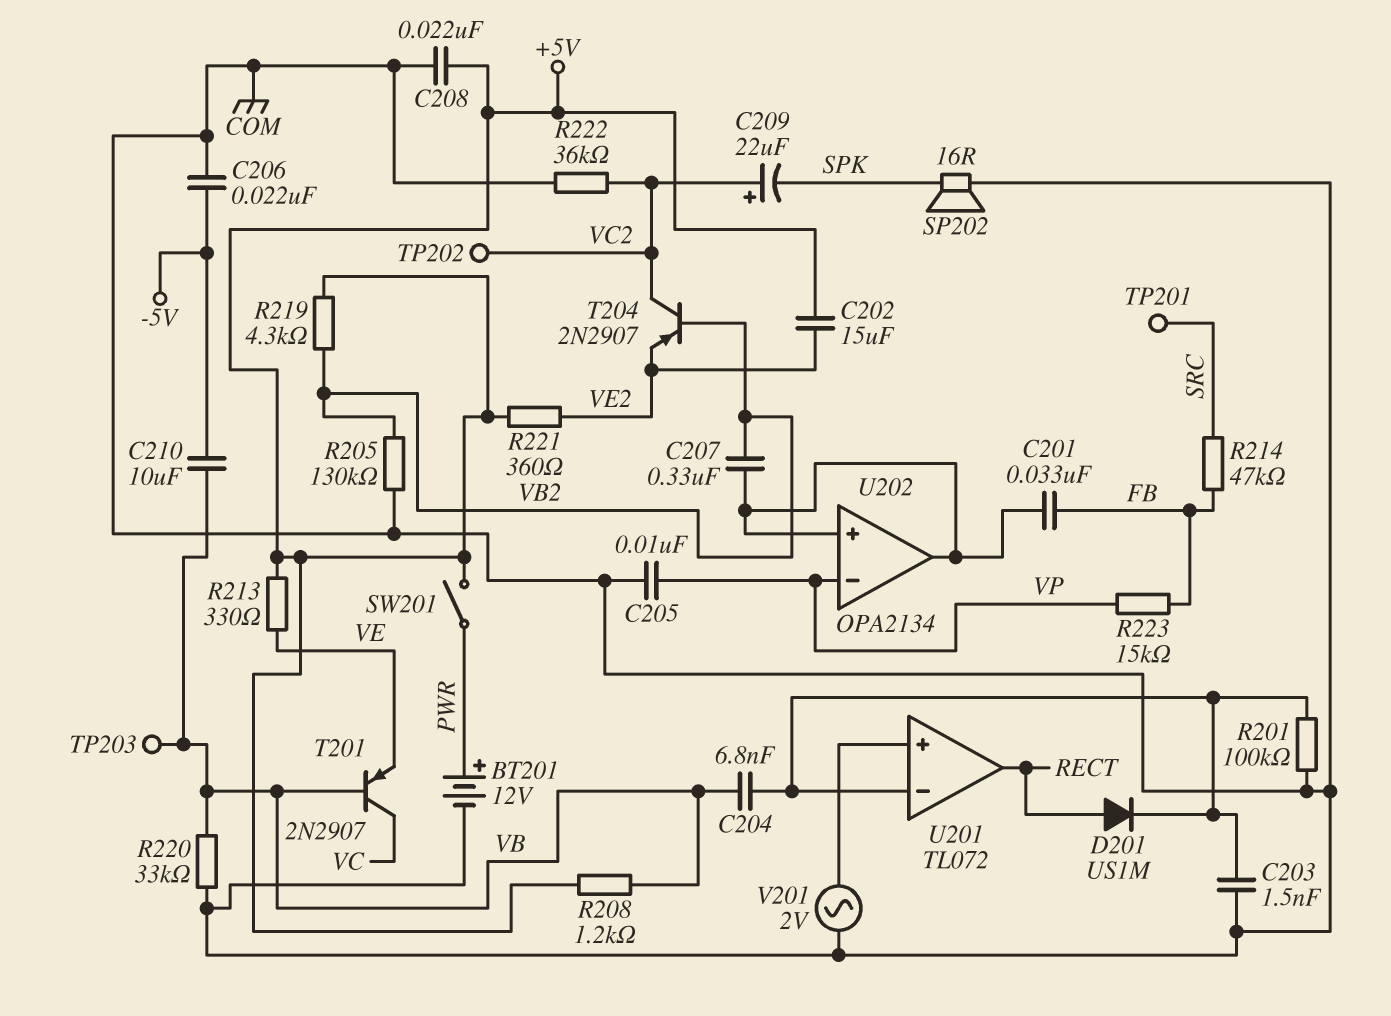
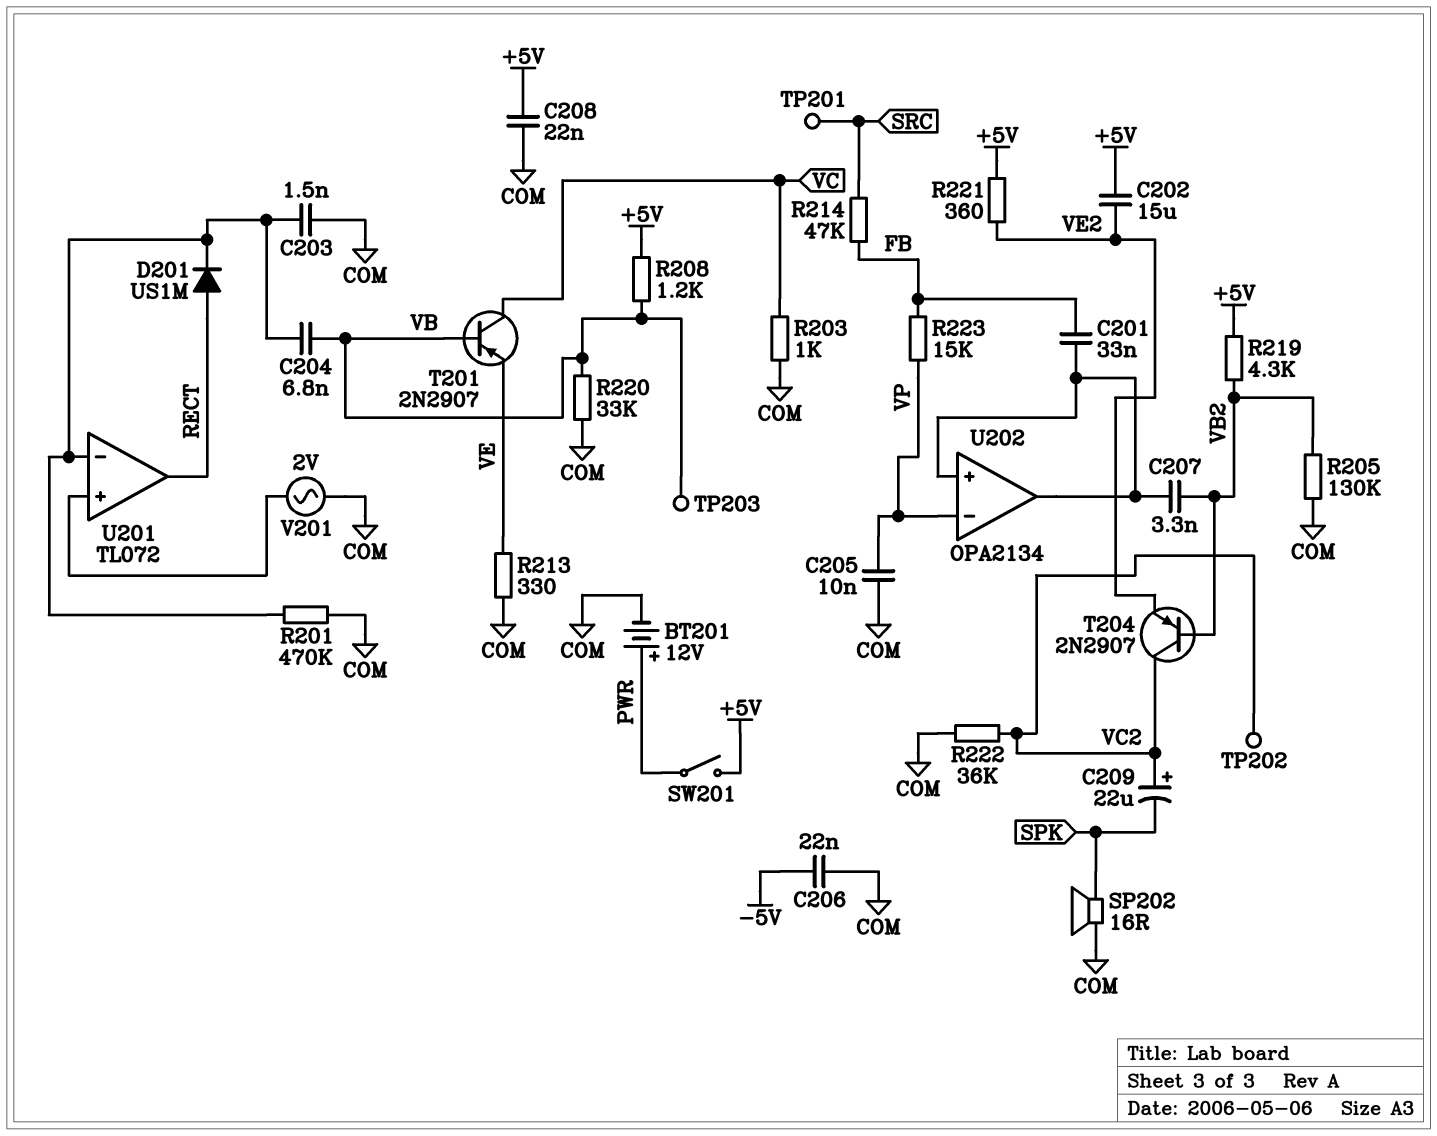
C207: 330nF (U202/in+, VB2) -> 3.3nF (U202/in+, VB2)
C210: 10uF (-5V, VB) -> none
R201: 100k (COM, U201/in-) -> 470k (COM, U201/in-)
R203: none -> 1k (COM, VC)
R213: 330 (+5V, VE) -> 330 (COM, VE)

